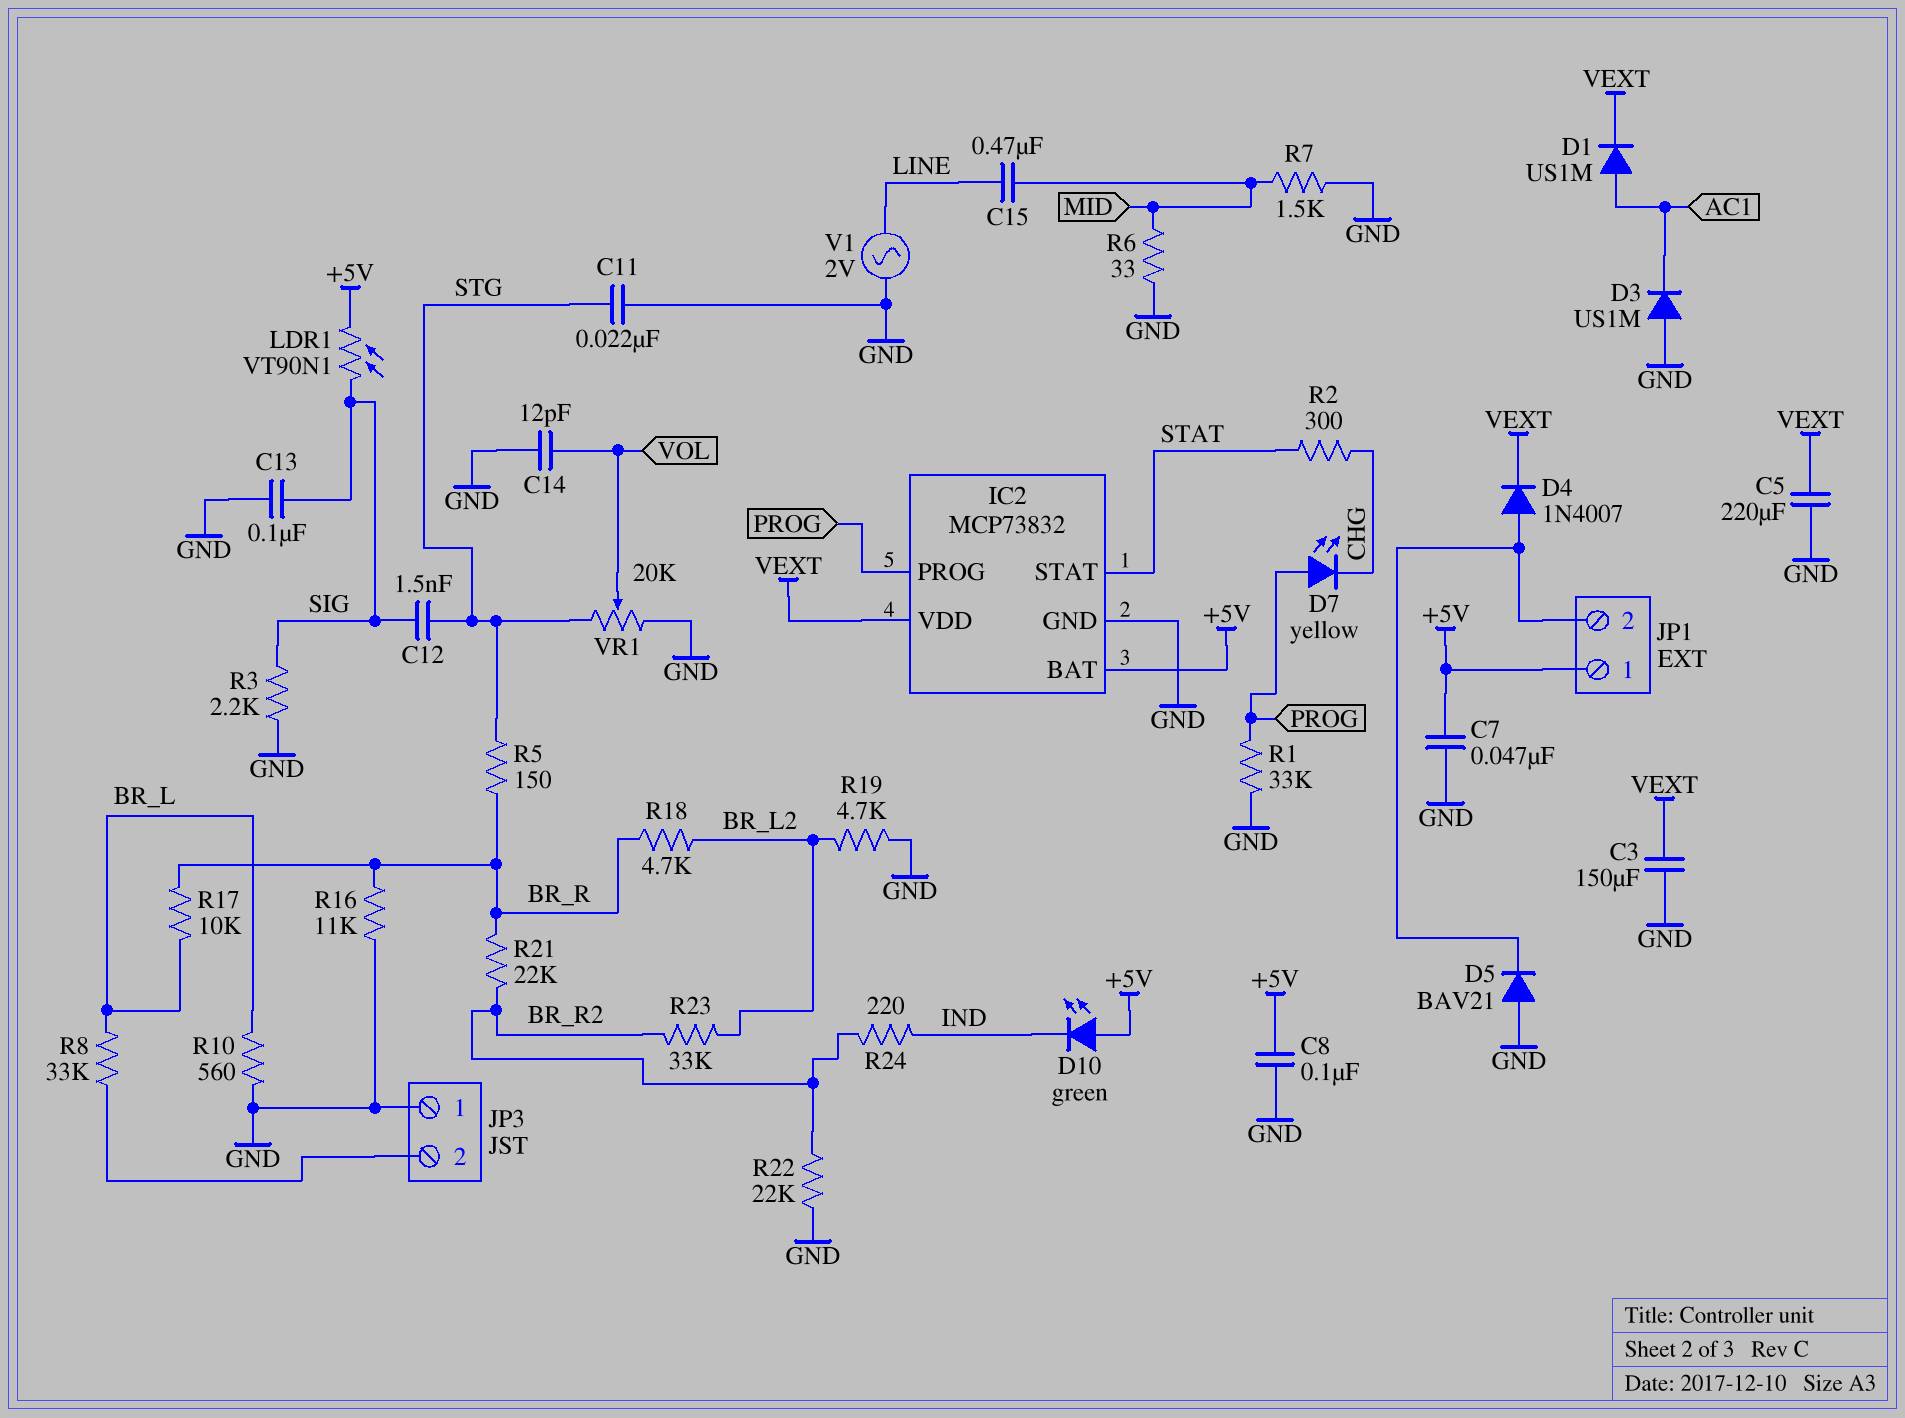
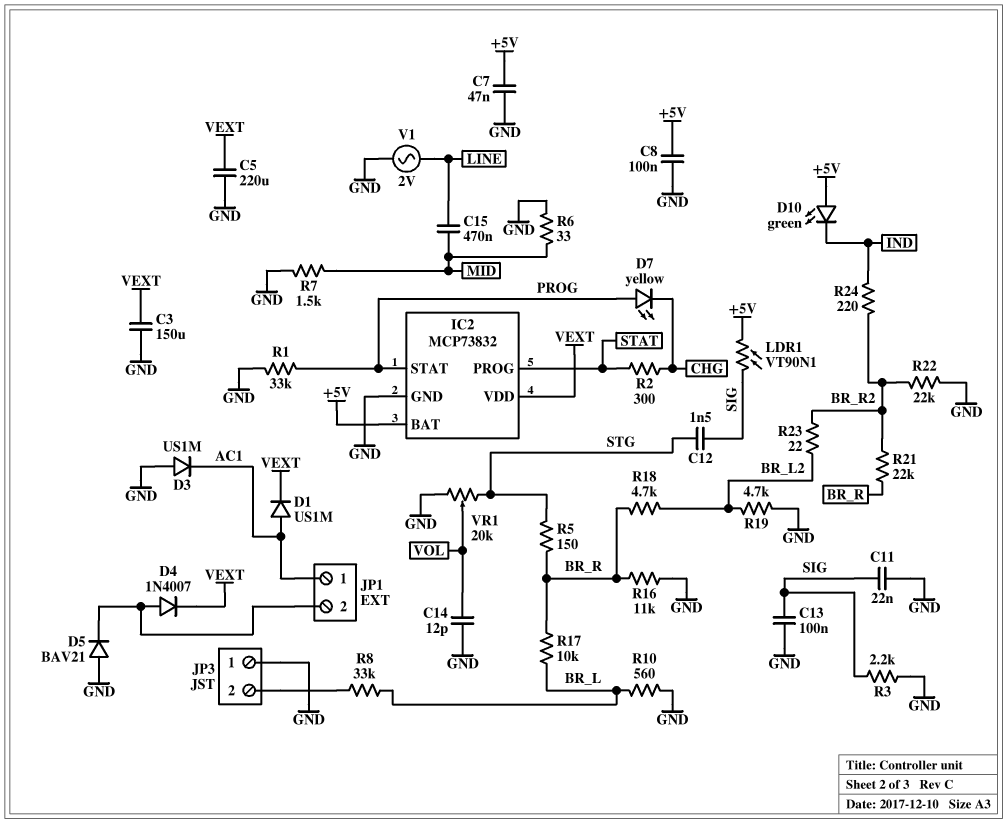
C11: 22nF (GND, STG) -> 22nF (GND, SIG)
IC2 pin PROG: PROG -> STAT
IC2 pin STAT: STAT -> PROG
JP1 pin 1: +5V -> AC1
R23: 33k (BR_L2, BR_R2) -> 22 (BR_L2, BR_R2)

